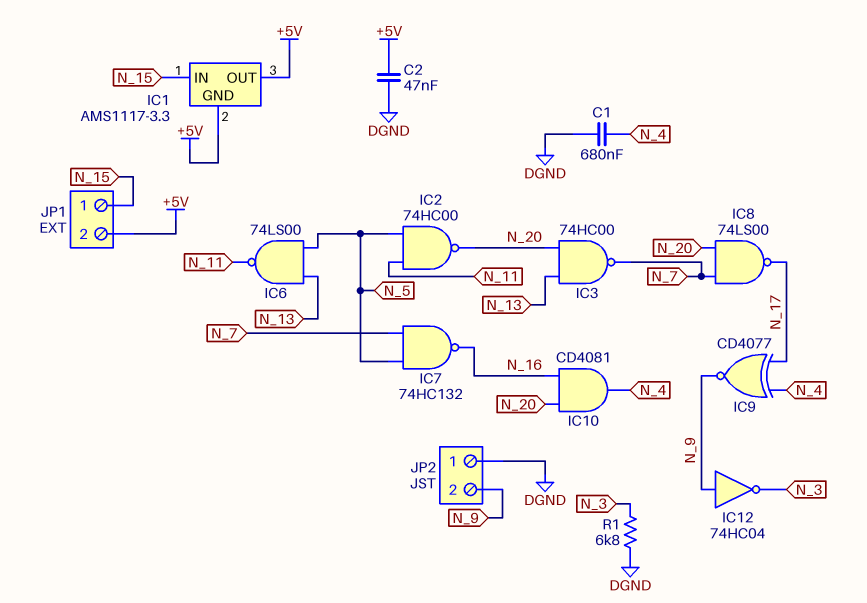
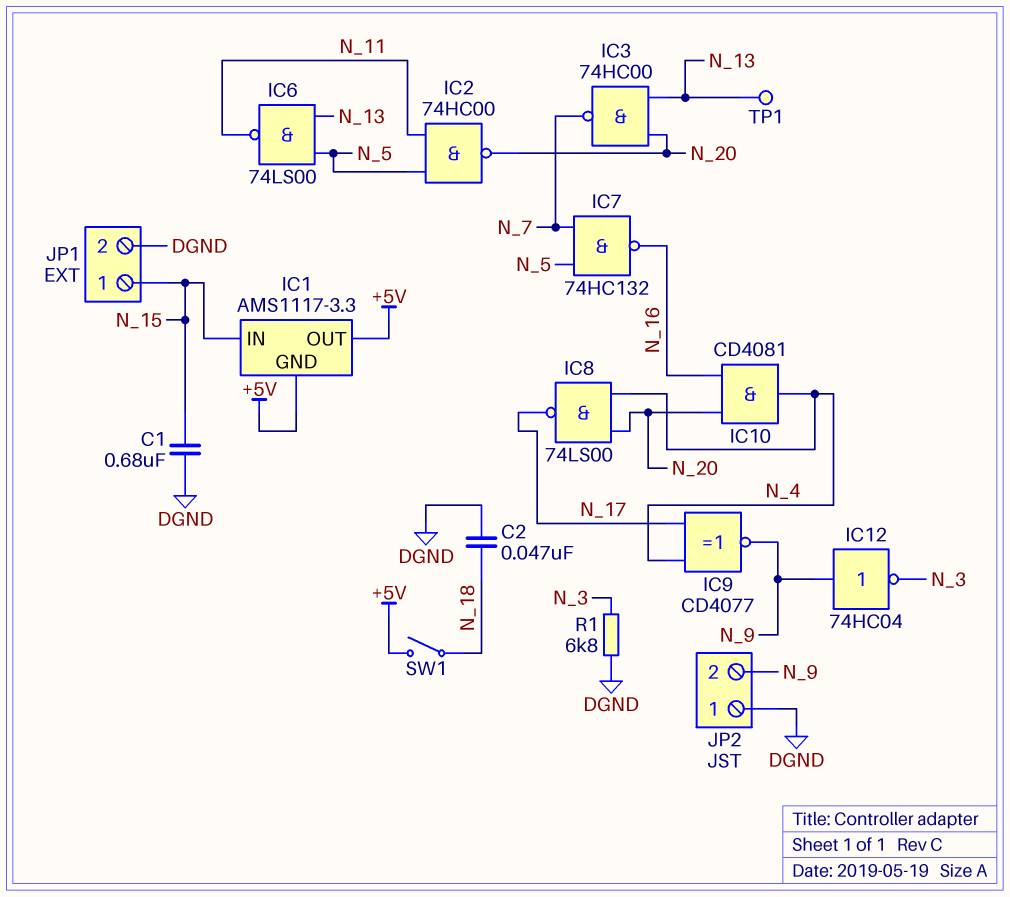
C1: 680nF (DGND, N_4) -> 680nF (DGND, N_15)
C2: 47nF (+5V, DGND) -> 47nF (DGND, N_18)
IC8: NAND 74LS00 (in N_7, in N_20, out N_17) -> NAND 74LS00 (in N_4, in N_20, out N_17)
JP1 pin 2: +5V -> DGND
SW1: none -> switch (+5V, N_18)
TP1: none -> test point (N_13)

